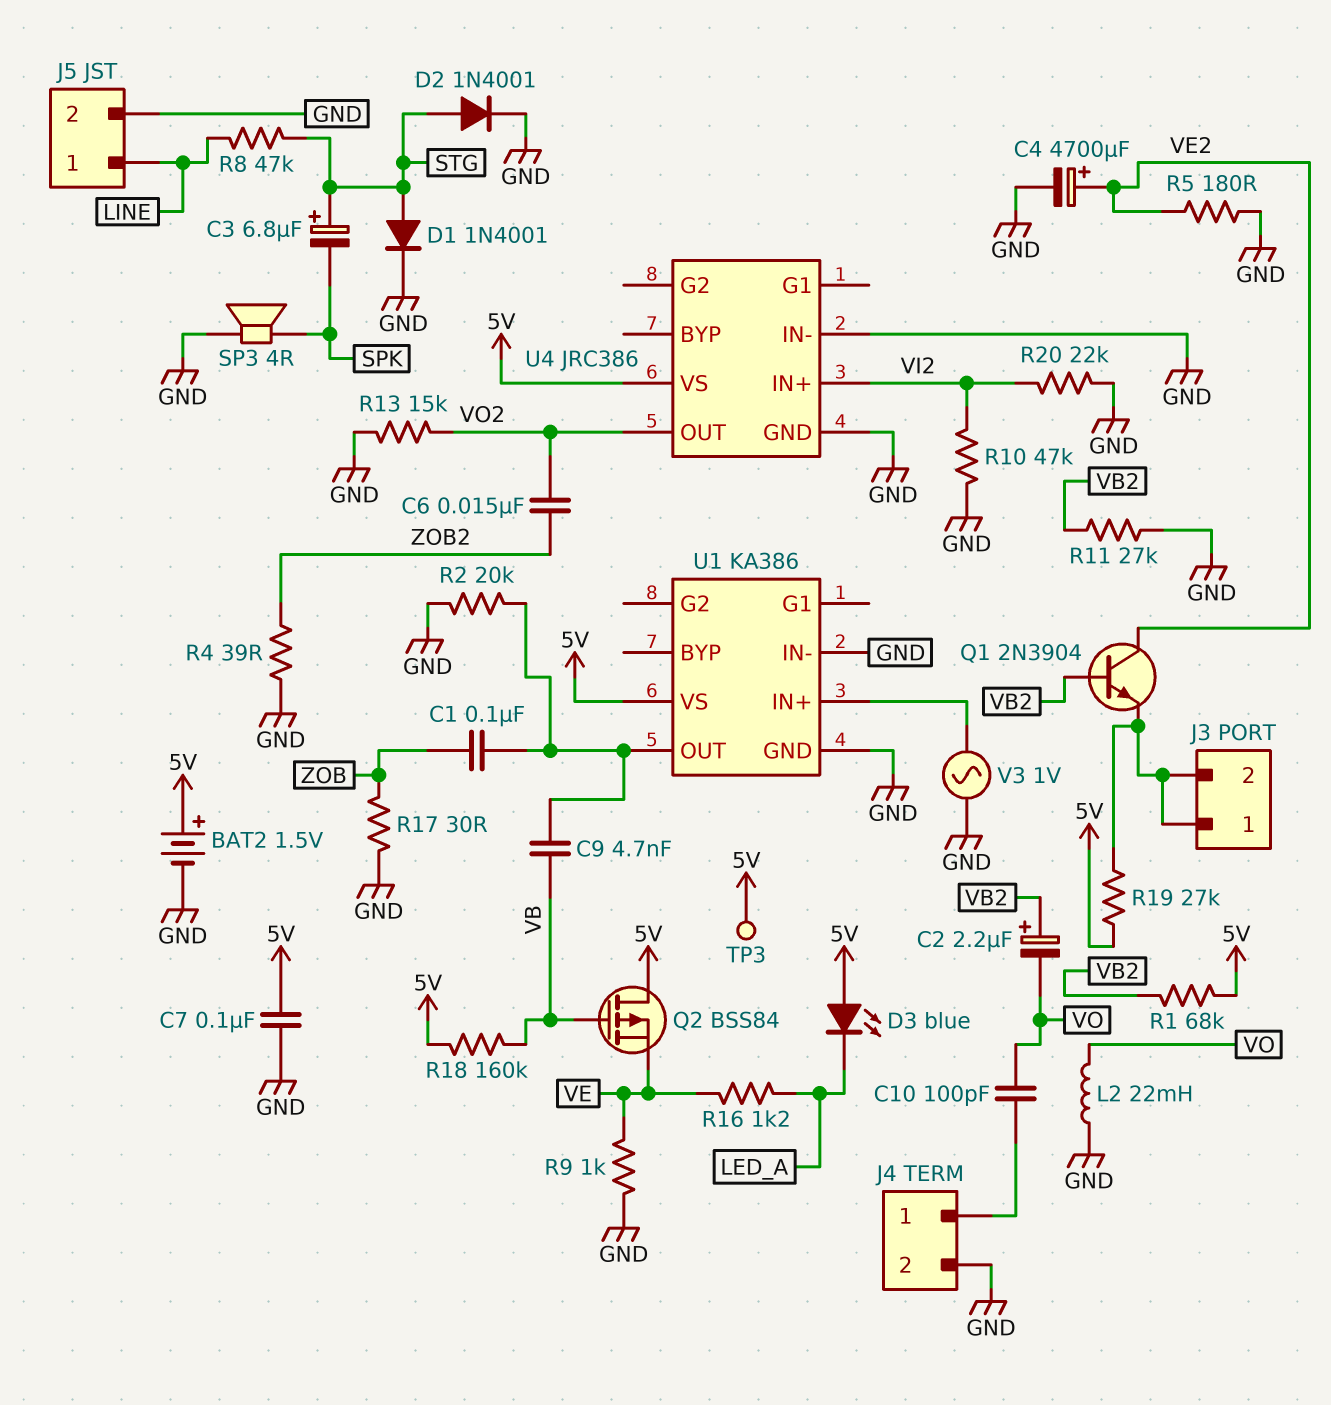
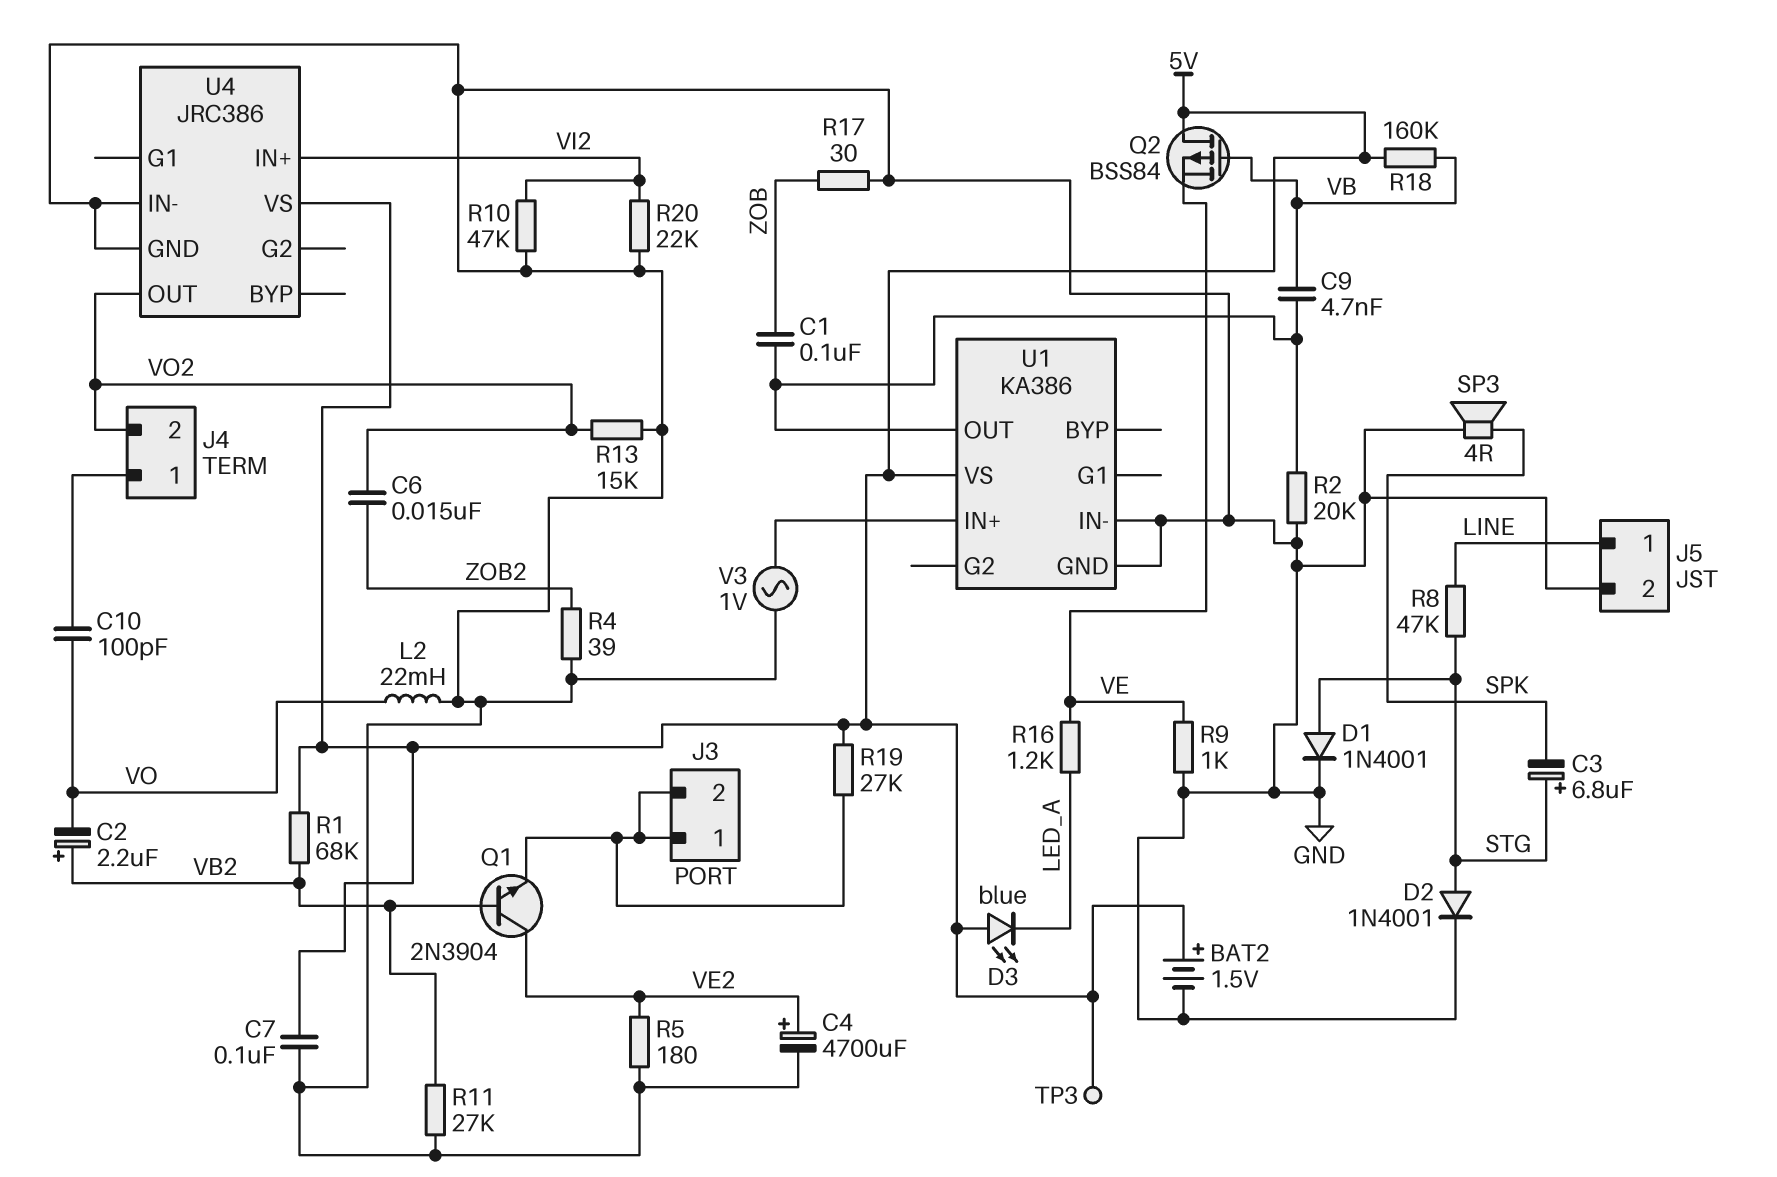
J4 pin 2: GND -> VO2

